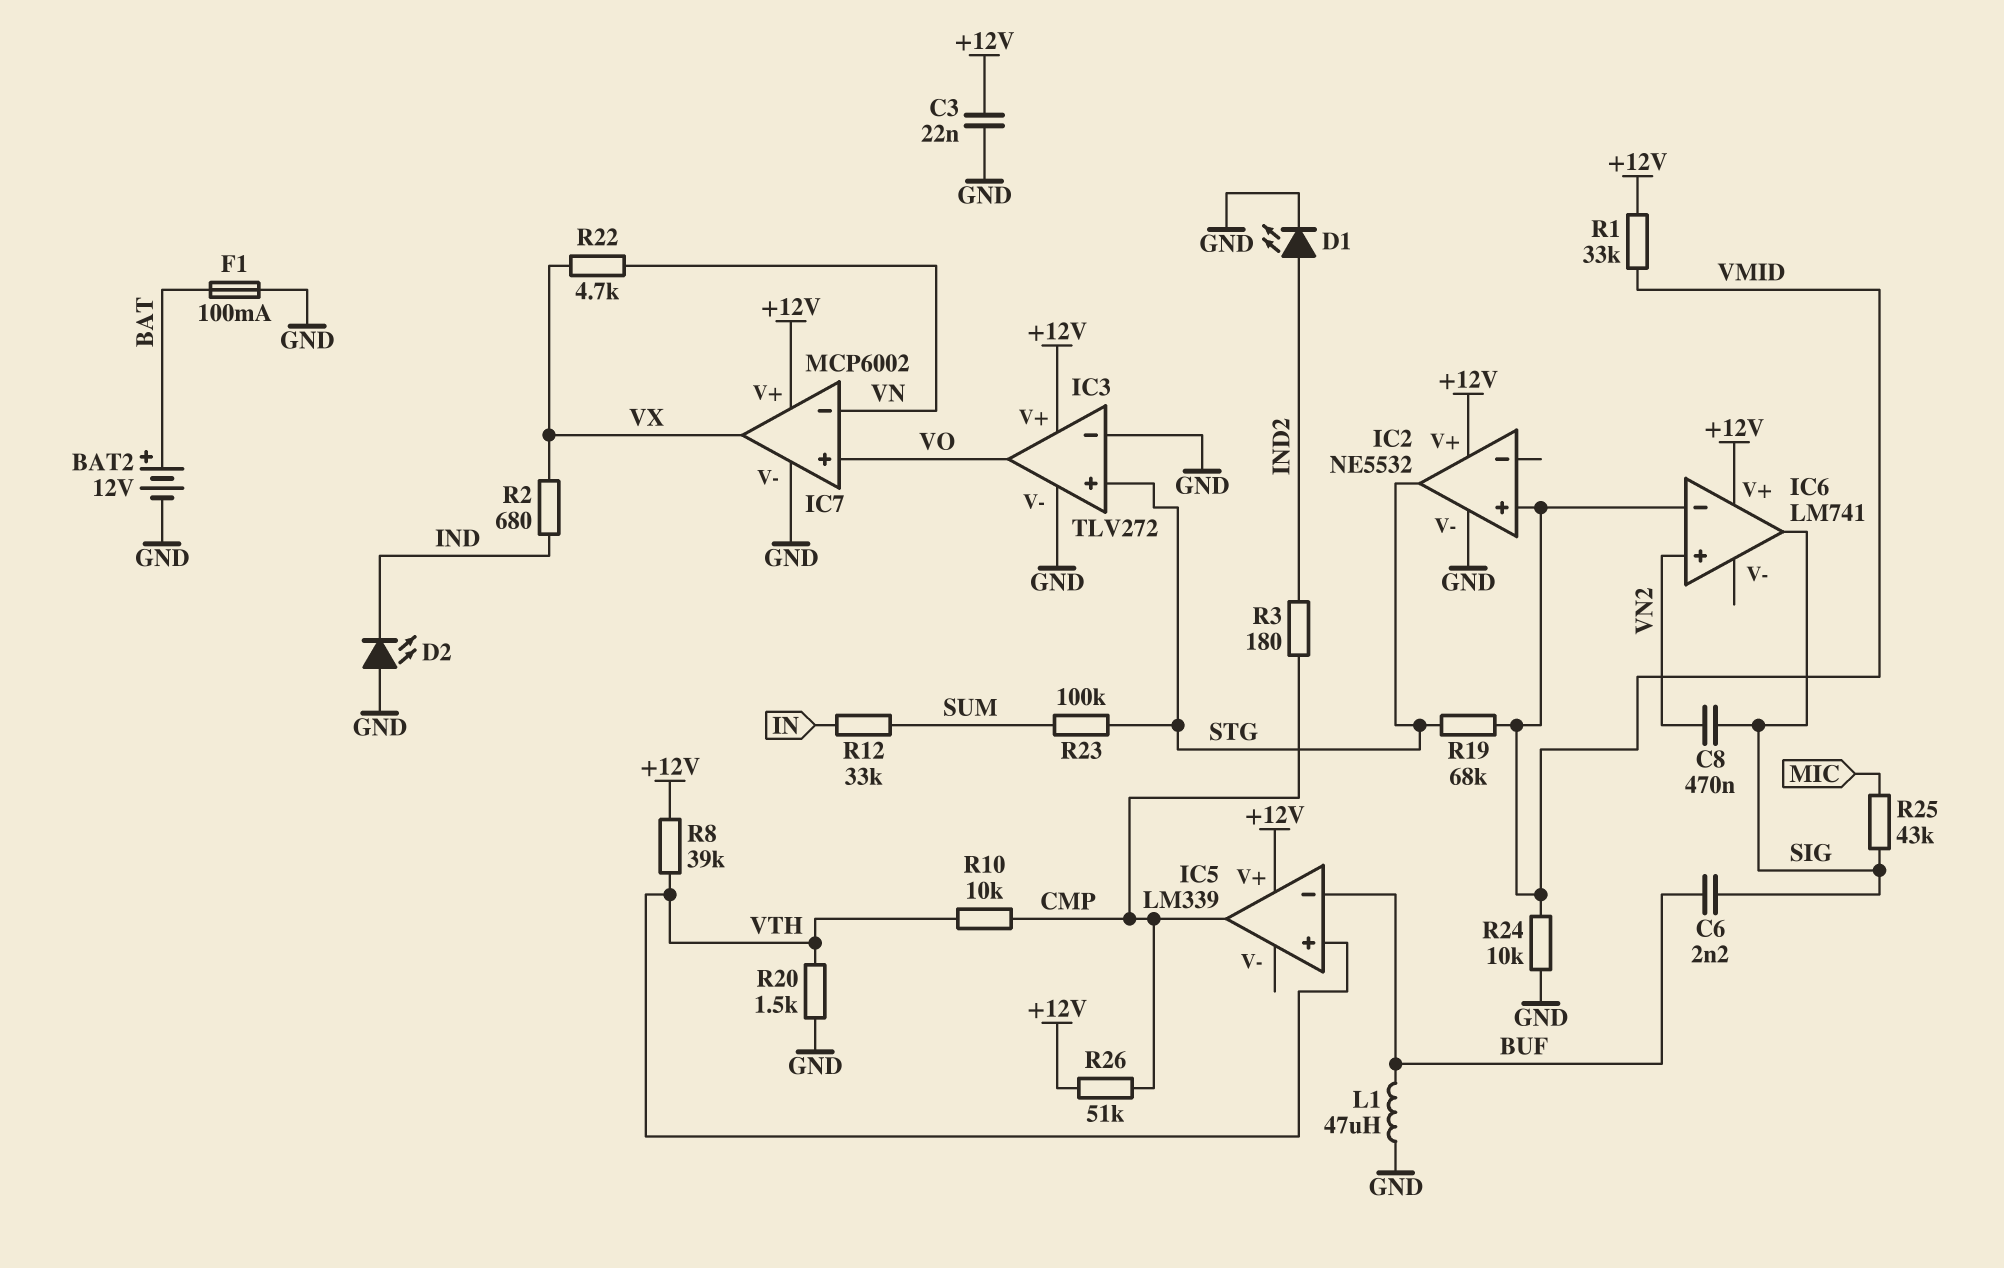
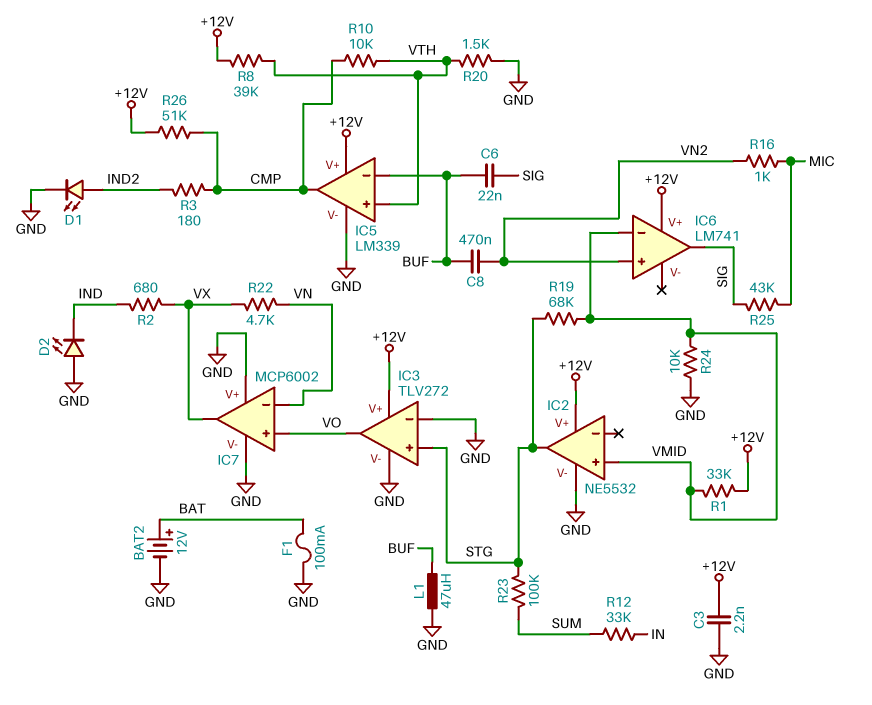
C3: 22nF (+12V, GND) -> 2.2nF (+12V, GND)
C6: 2.2nF (BUF, SIG) -> 22nF (BUF, SIG)
C8: 470nF (SIG, VN2) -> 470nF (BUF, VN2)
IC5 pin V-: none -> GND
IC7 pin V+: +12V -> GND
R16: none -> 1k (MIC, VN2)

